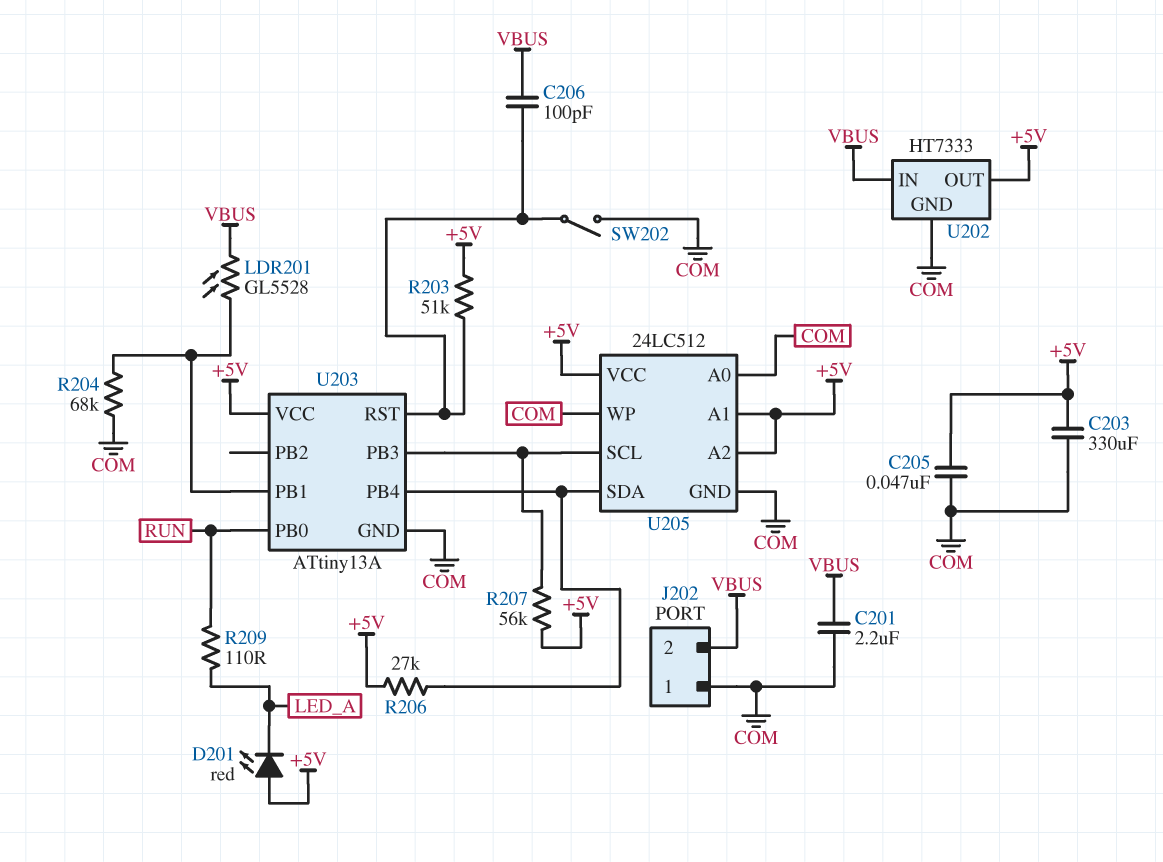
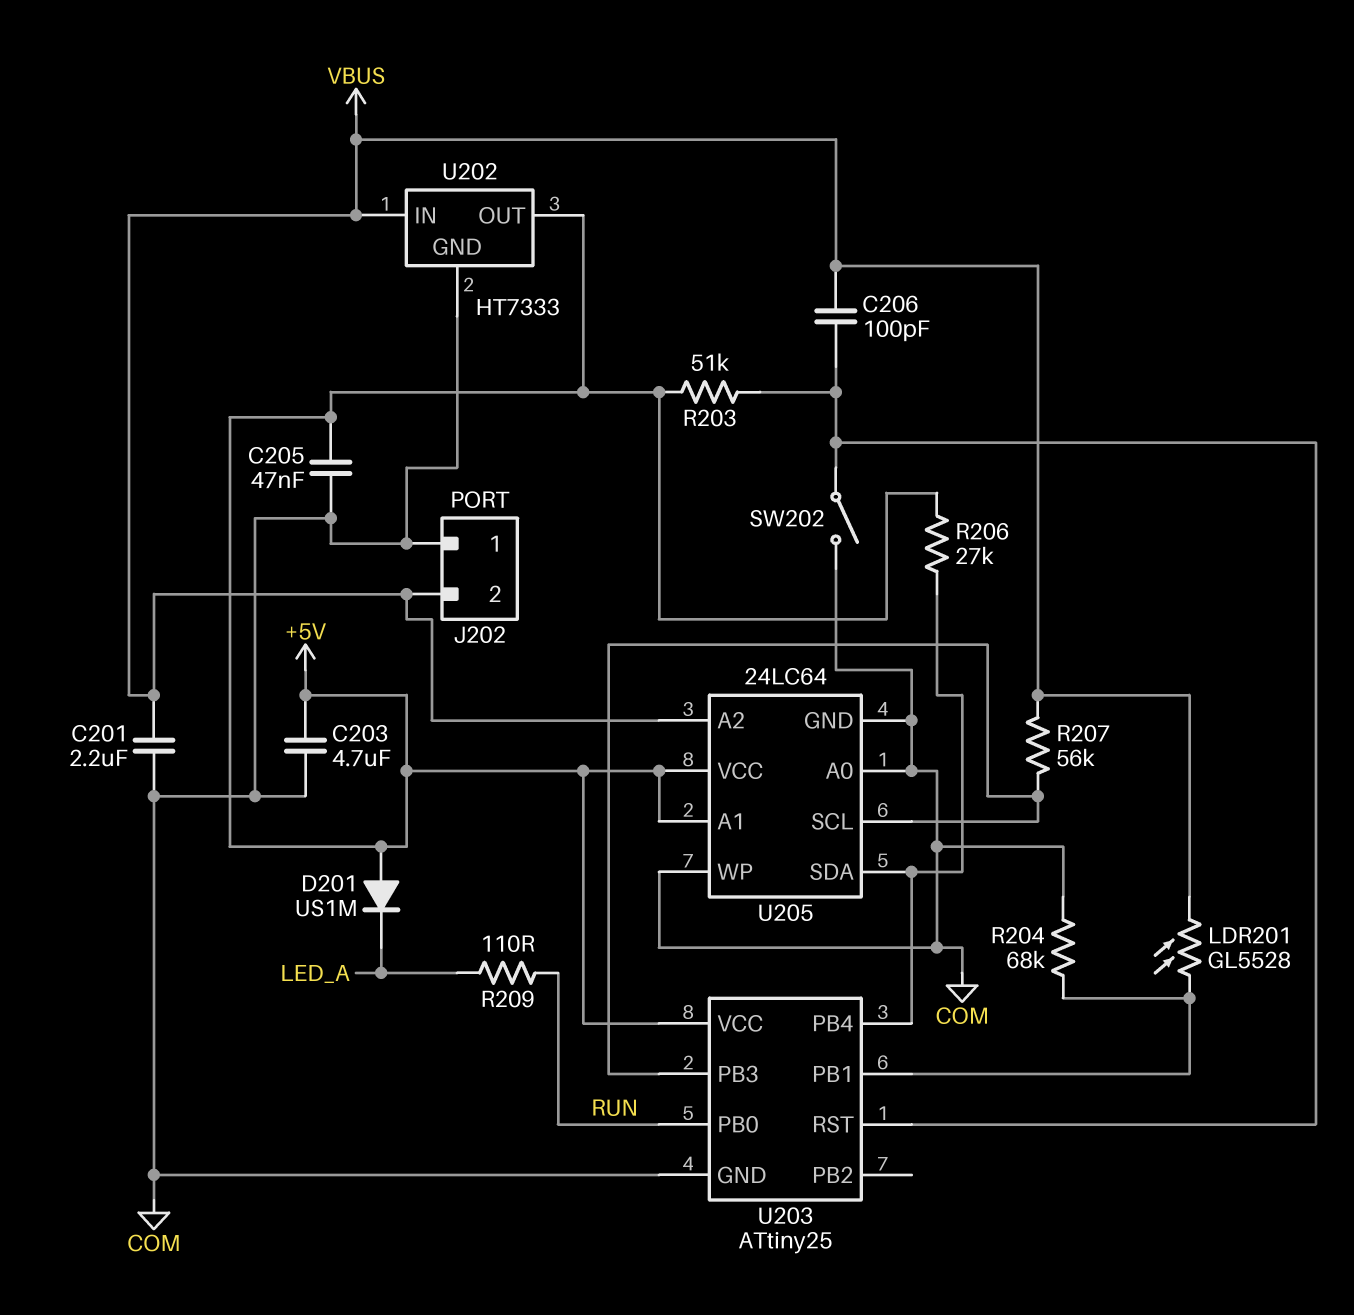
C203: 330uF (+5V, COM) -> 4.7uF (+5V, COM)
D201: LED red (A +5V, K LED_A) -> diode US1M (A +5V, K LED_A)
R207: 56k (+5V, U203/PB3) -> 56k (U203/PB3, VBUS)
U203: ATtiny13A -> ATtiny25
U205: 24LC512 -> 24LC64
U205 pin A2: +5V -> VBUS

